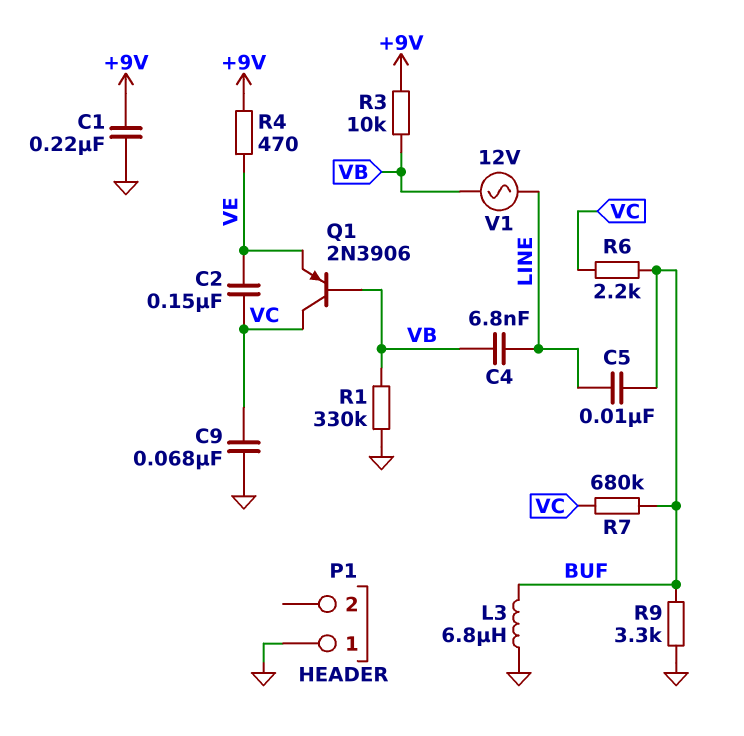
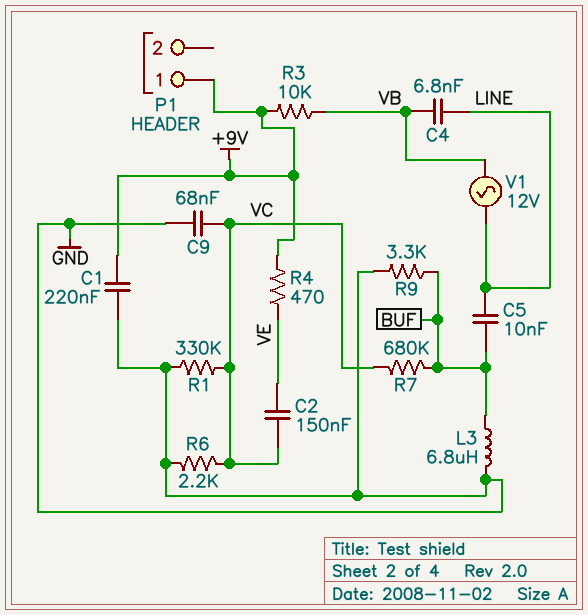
P1 pin 1: GND -> +9V
Q1: PNP 2N3906 (B VB, C VC, E VE) -> none
R1: 330k (GND, VB) -> 330k (GND, VC)
R6: 2.2k (BUF, VC) -> 2.2k (GND, VC)

